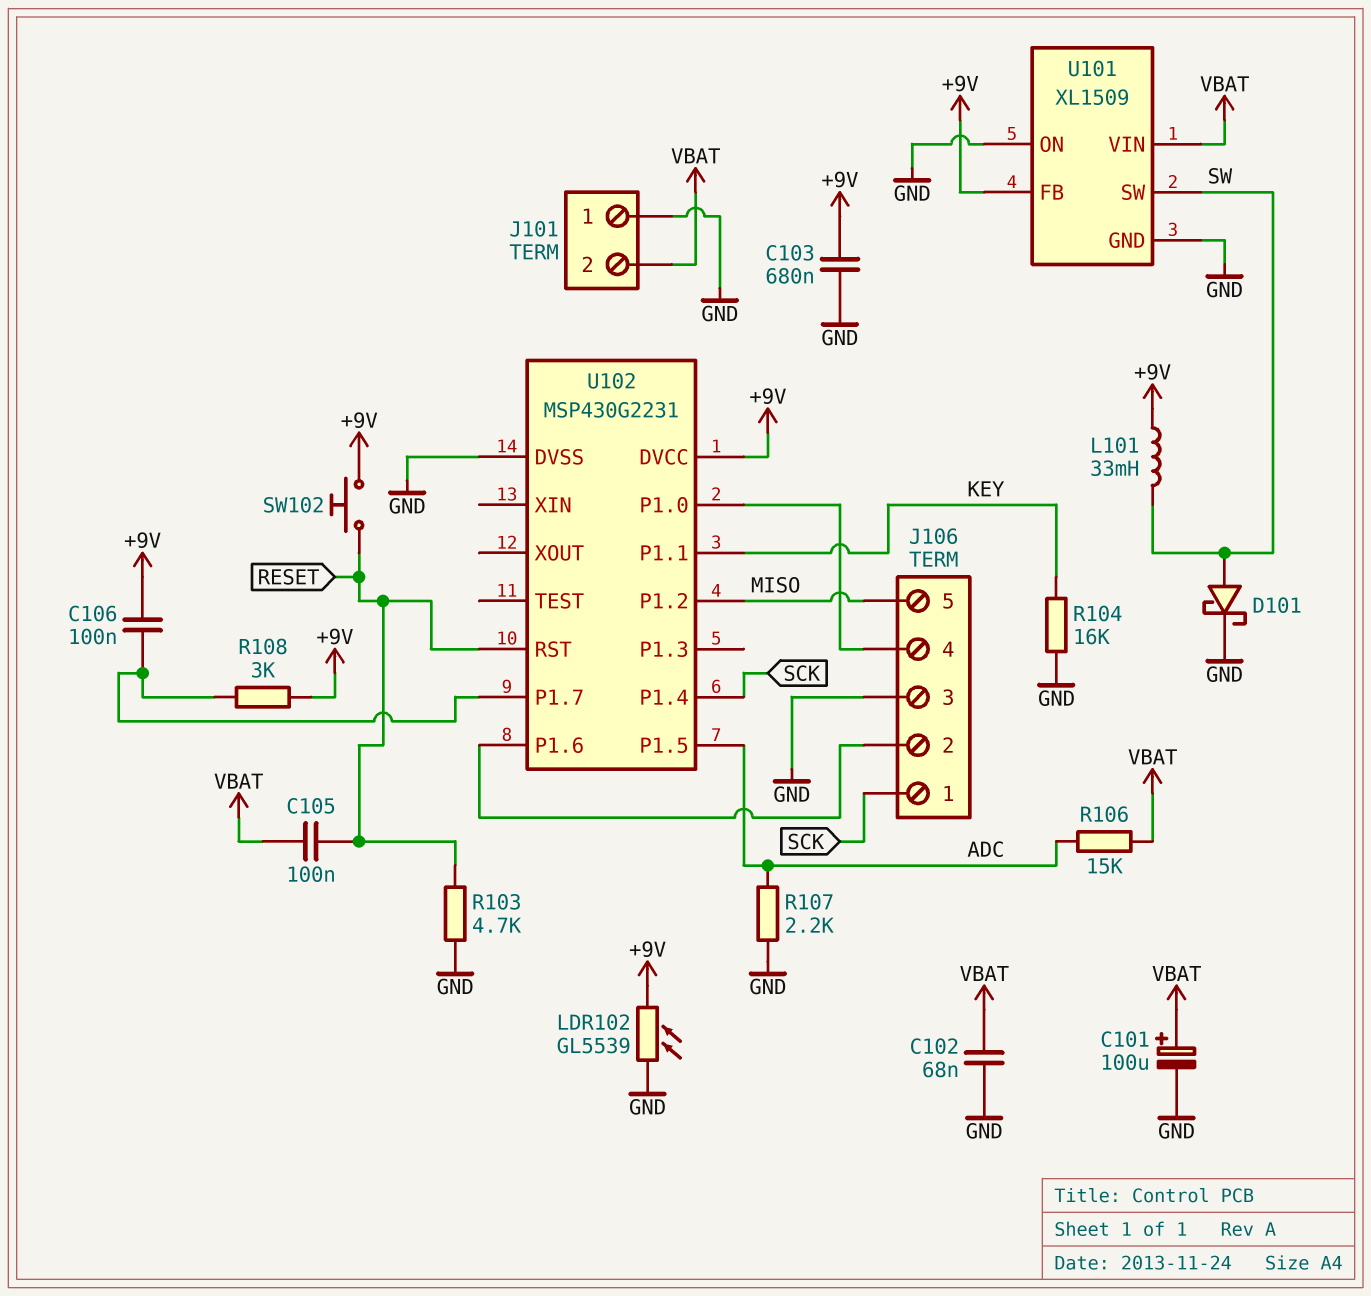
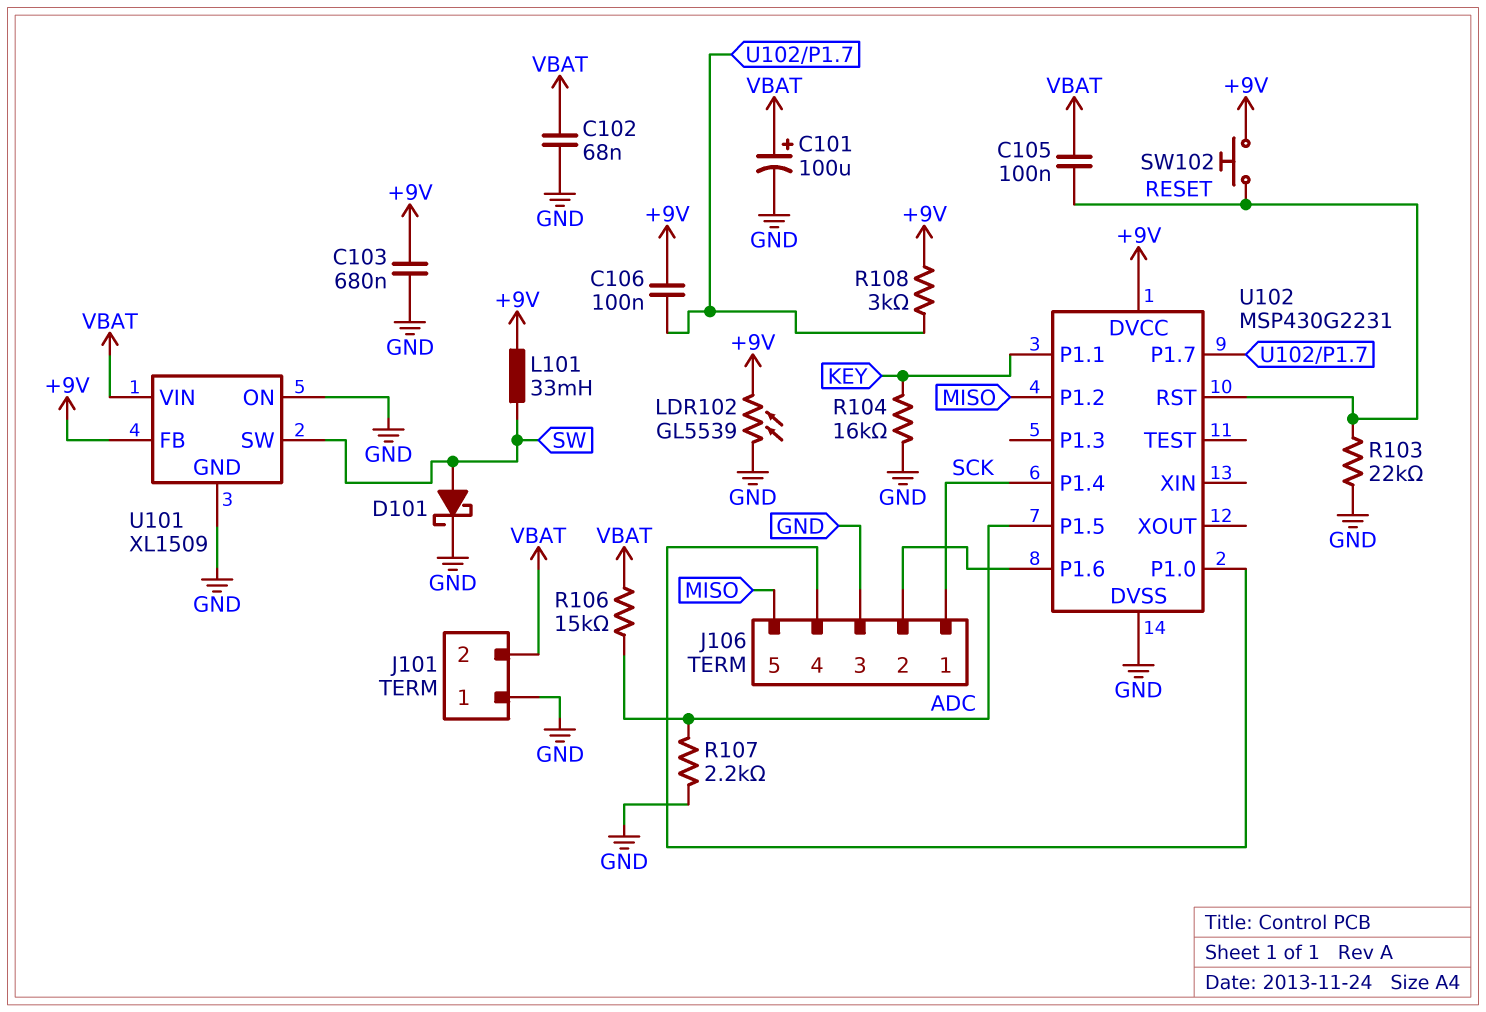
R103: 4.7k (GND, RESET) -> 22k (GND, RESET)

